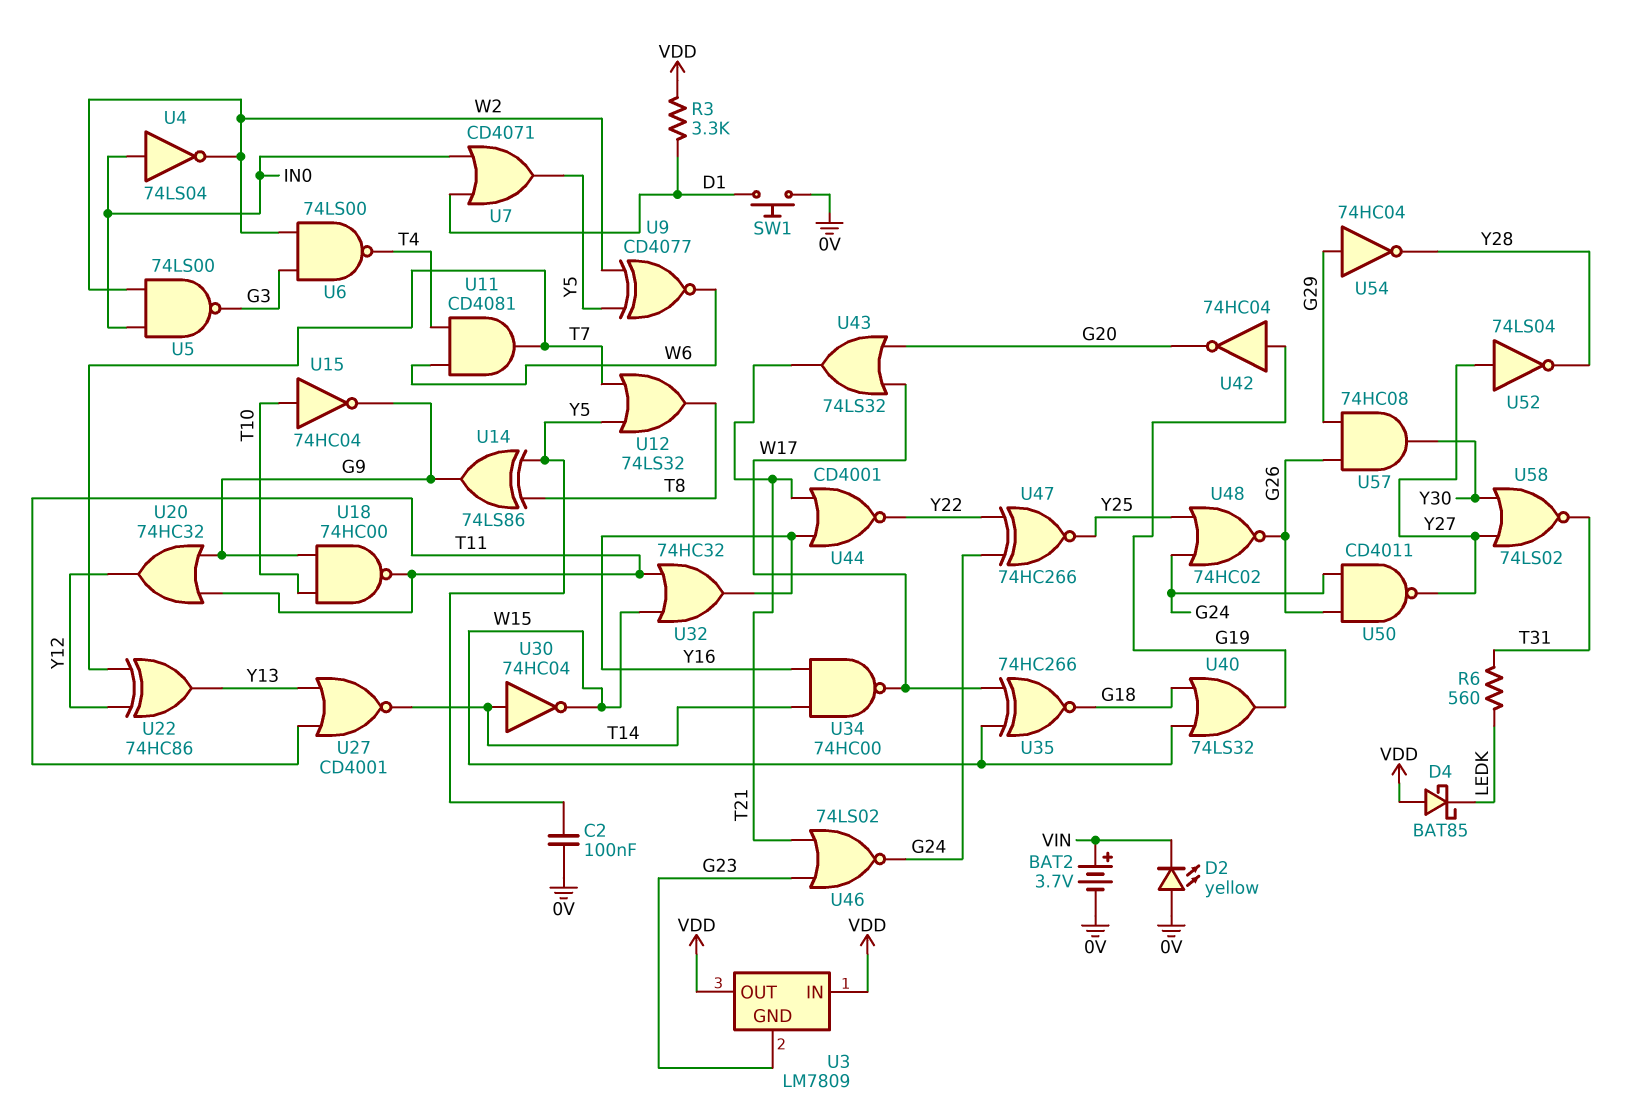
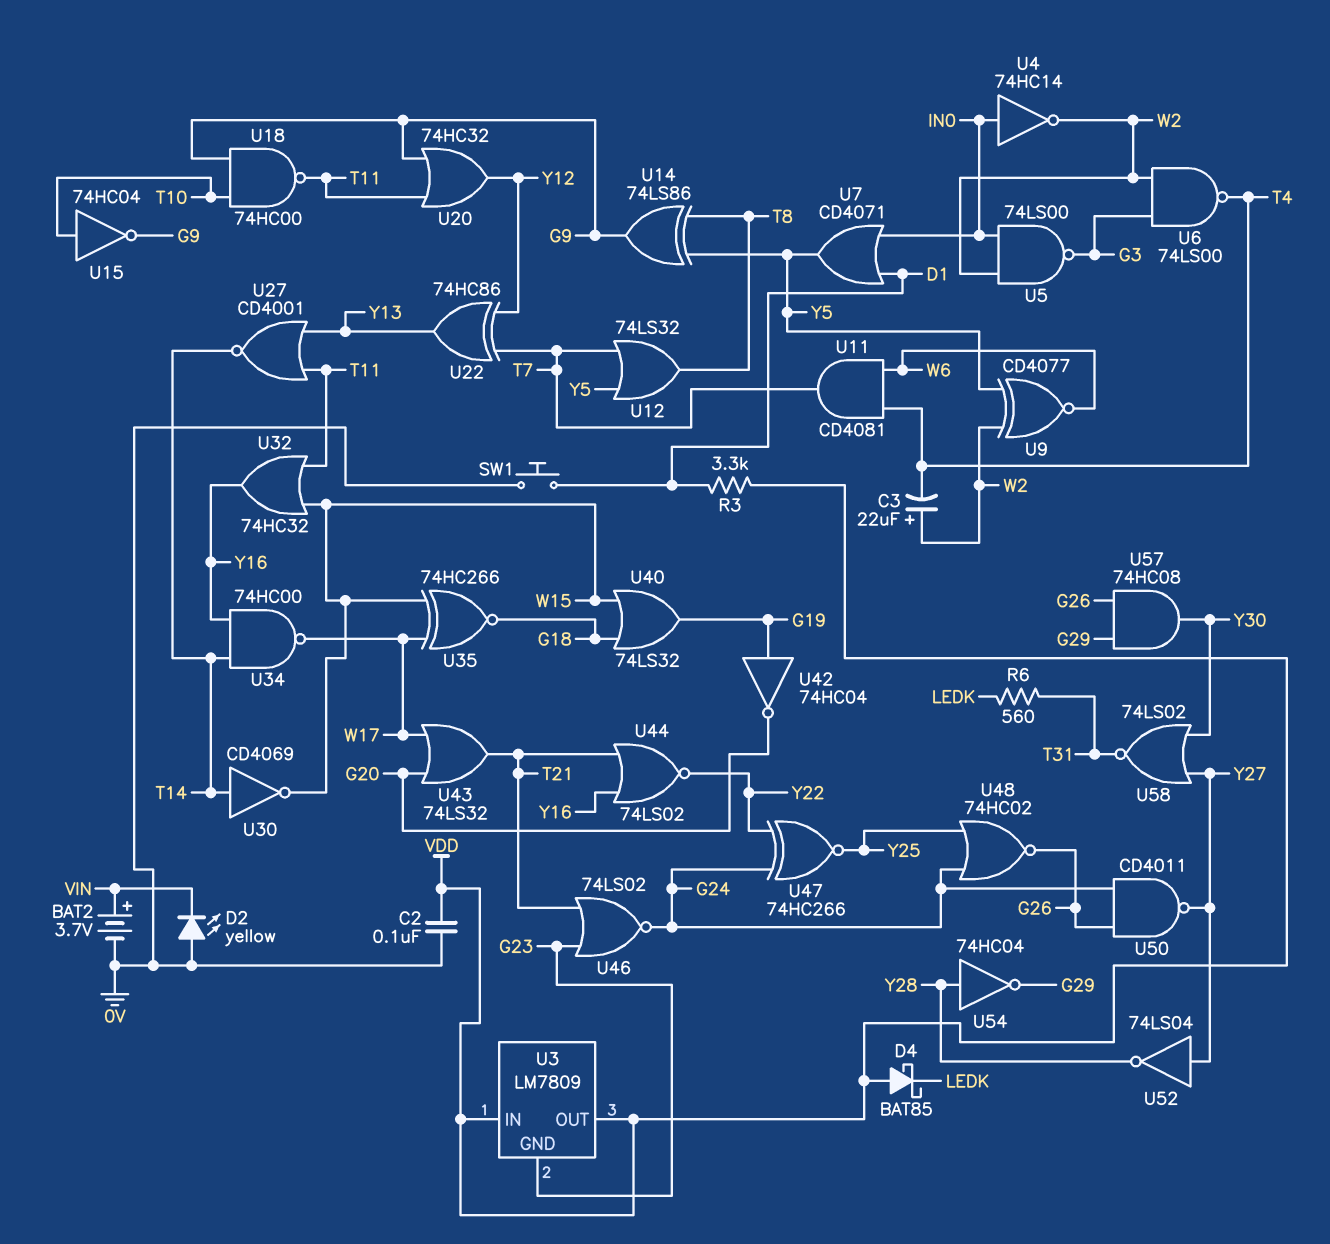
C2: 100nF (0V, Y5) -> 100nF (0V, VDD)
C3: none -> 22uF (plus W2, minus T4)
U4: NOT 74LS04 (in IN0, out W2) -> NOT 74HC14 (in IN0, out W2)
U30: NOT 74HC04 (in T14, out W15) -> NOT CD4069 (in T14, out W15)
U44: NOR CD4001 (in T21, in Y16, out Y22) -> NOR 74LS02 (in T21, in Y16, out Y22)
U54: NOT 74HC04 (in G29, out Y28) -> NOT 74HC04 (in Y28, out G29)

